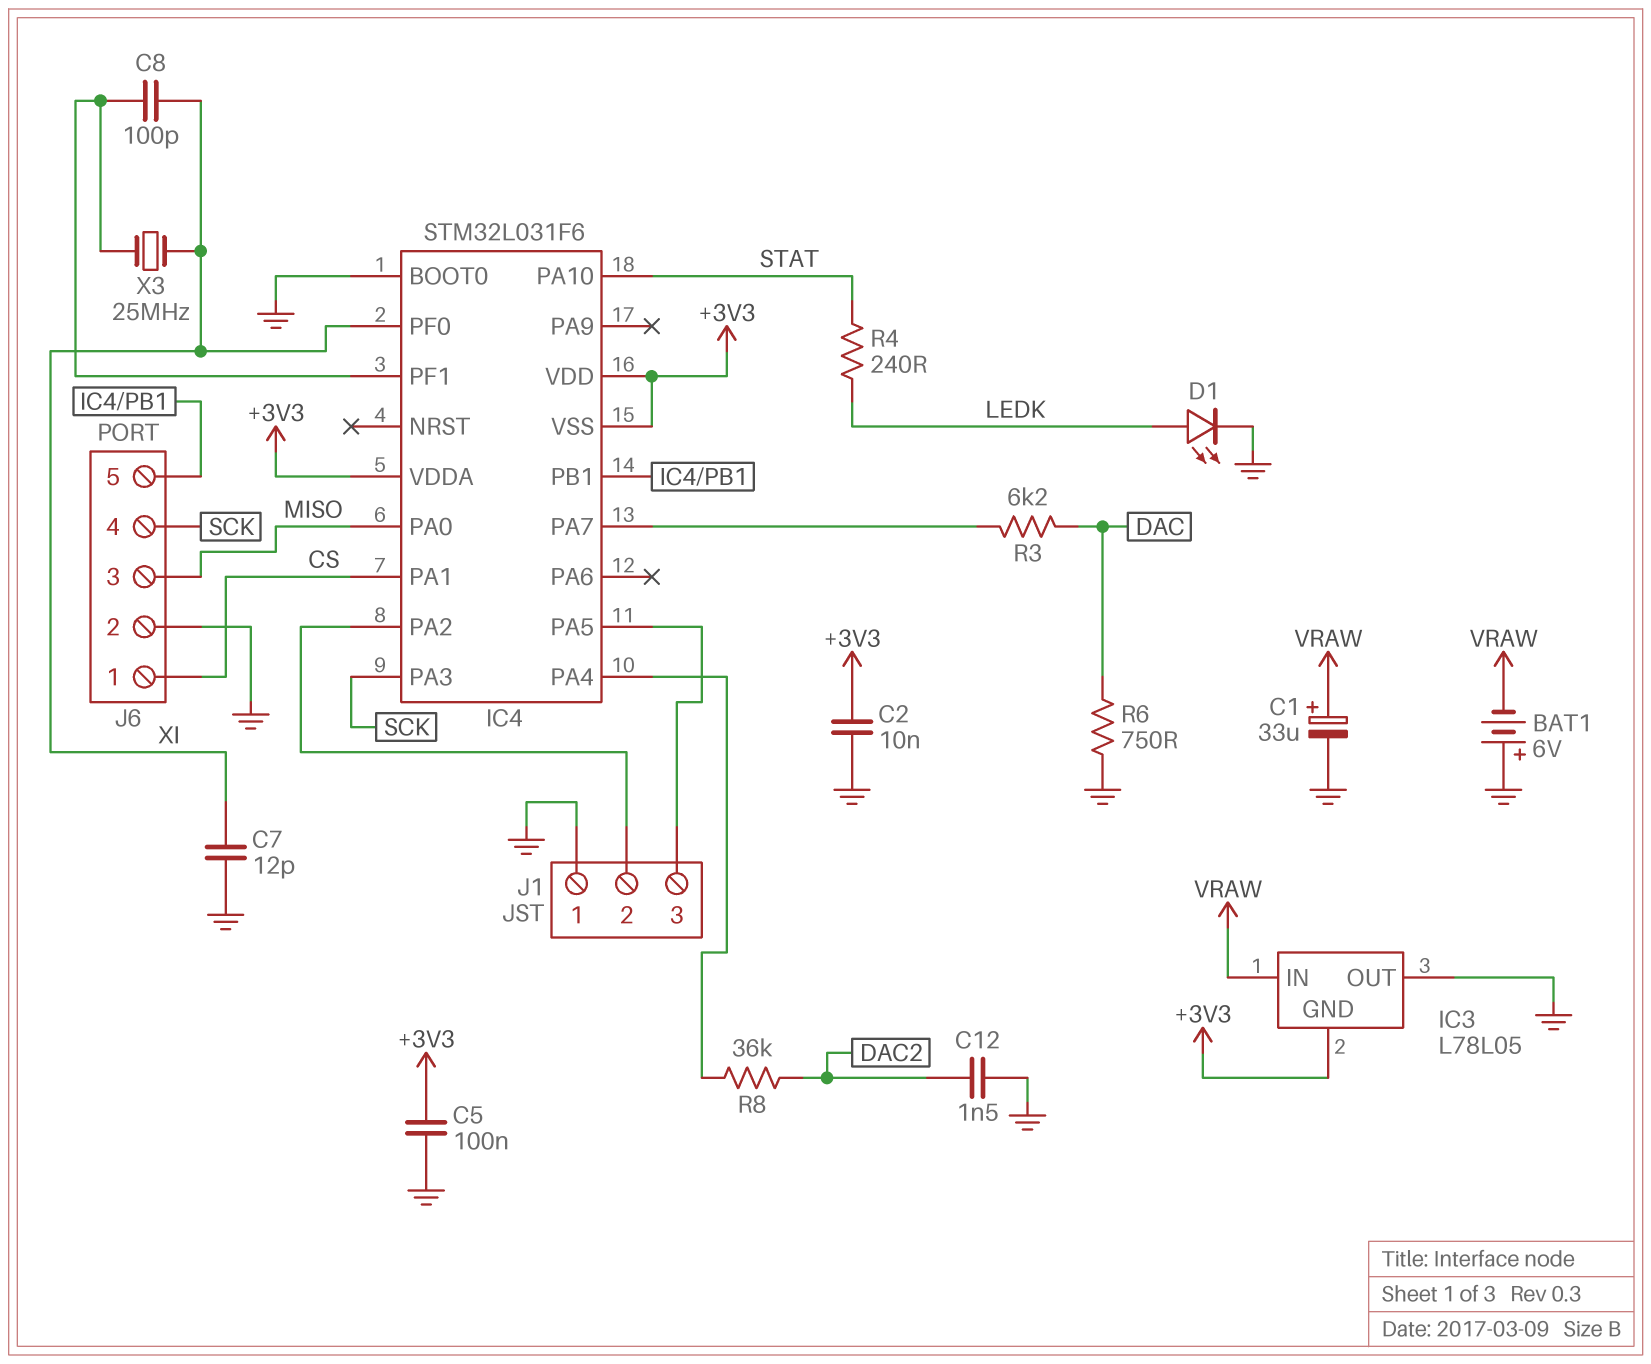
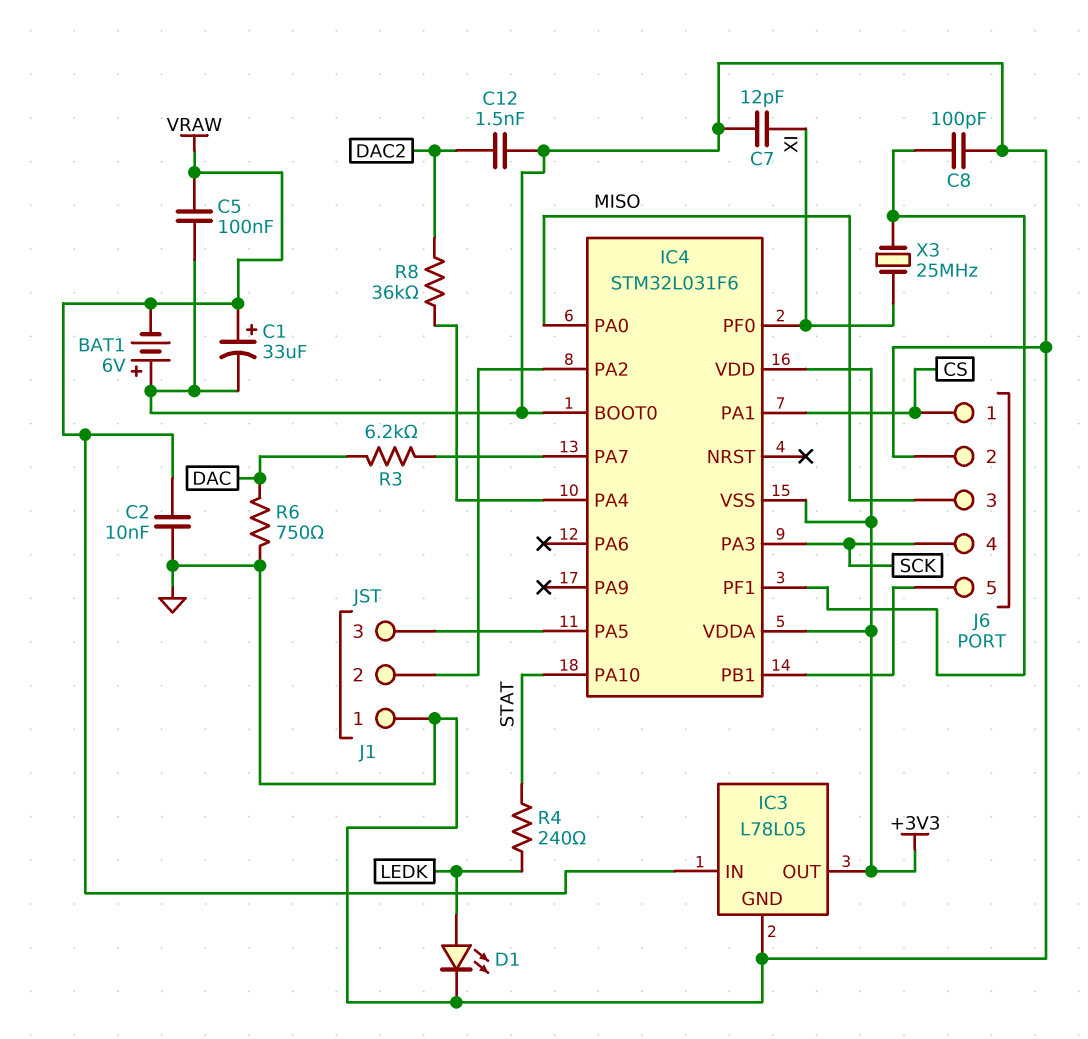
C2: 10nF (+3V3, GND) -> 10nF (GND, VRAW)
C5: 100nF (+3V3, GND) -> 100nF (GND, VRAW)
C8: 100pF (IC4/PF1, XI) -> 100pF (GND, IC4/PF1)
IC3 pin GND: +3V3 -> GND
IC3 pin OUT: GND -> +3V3

